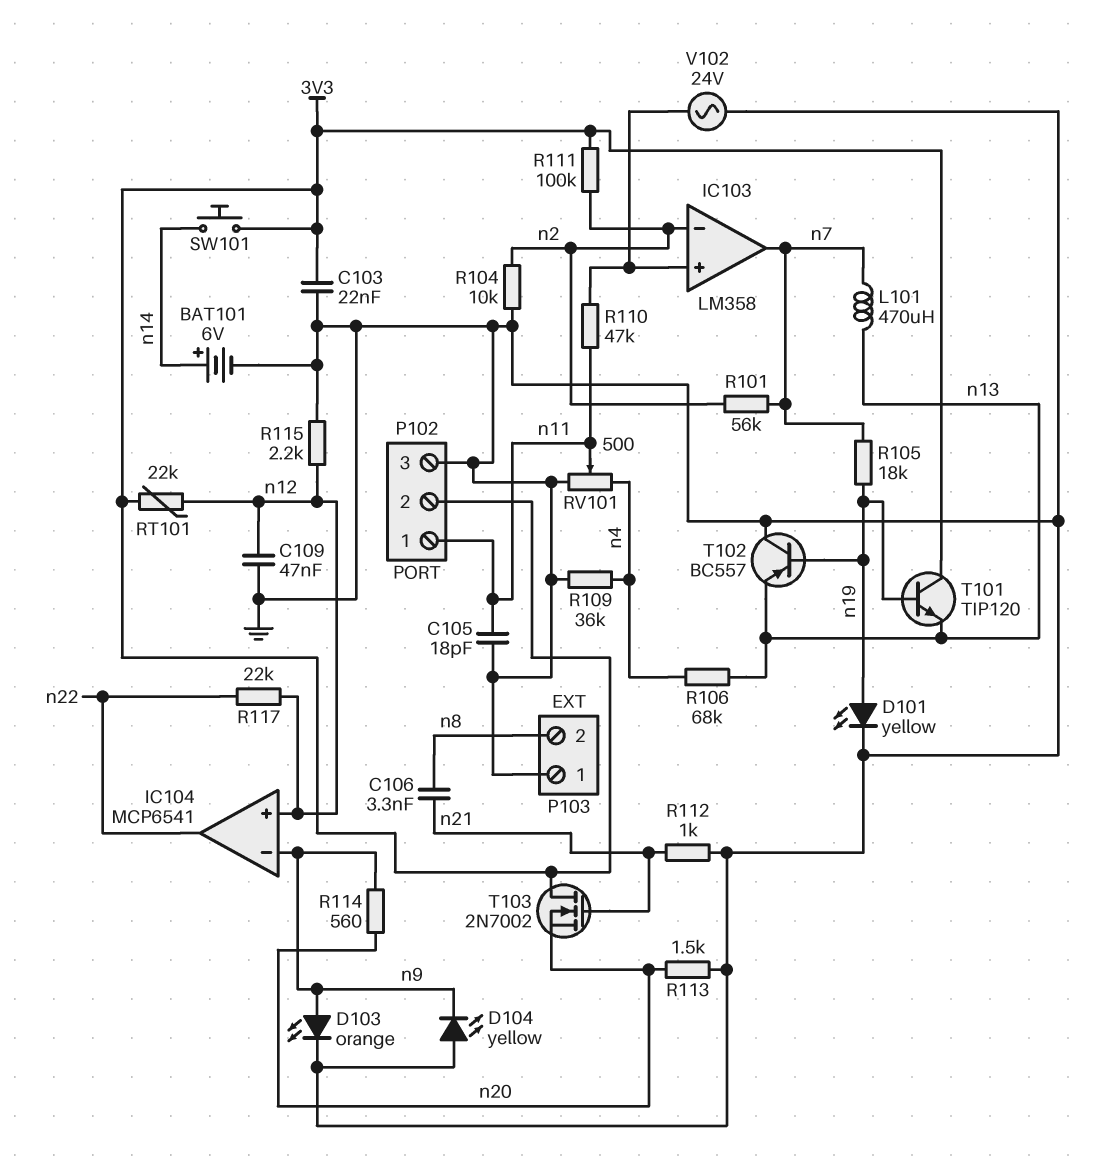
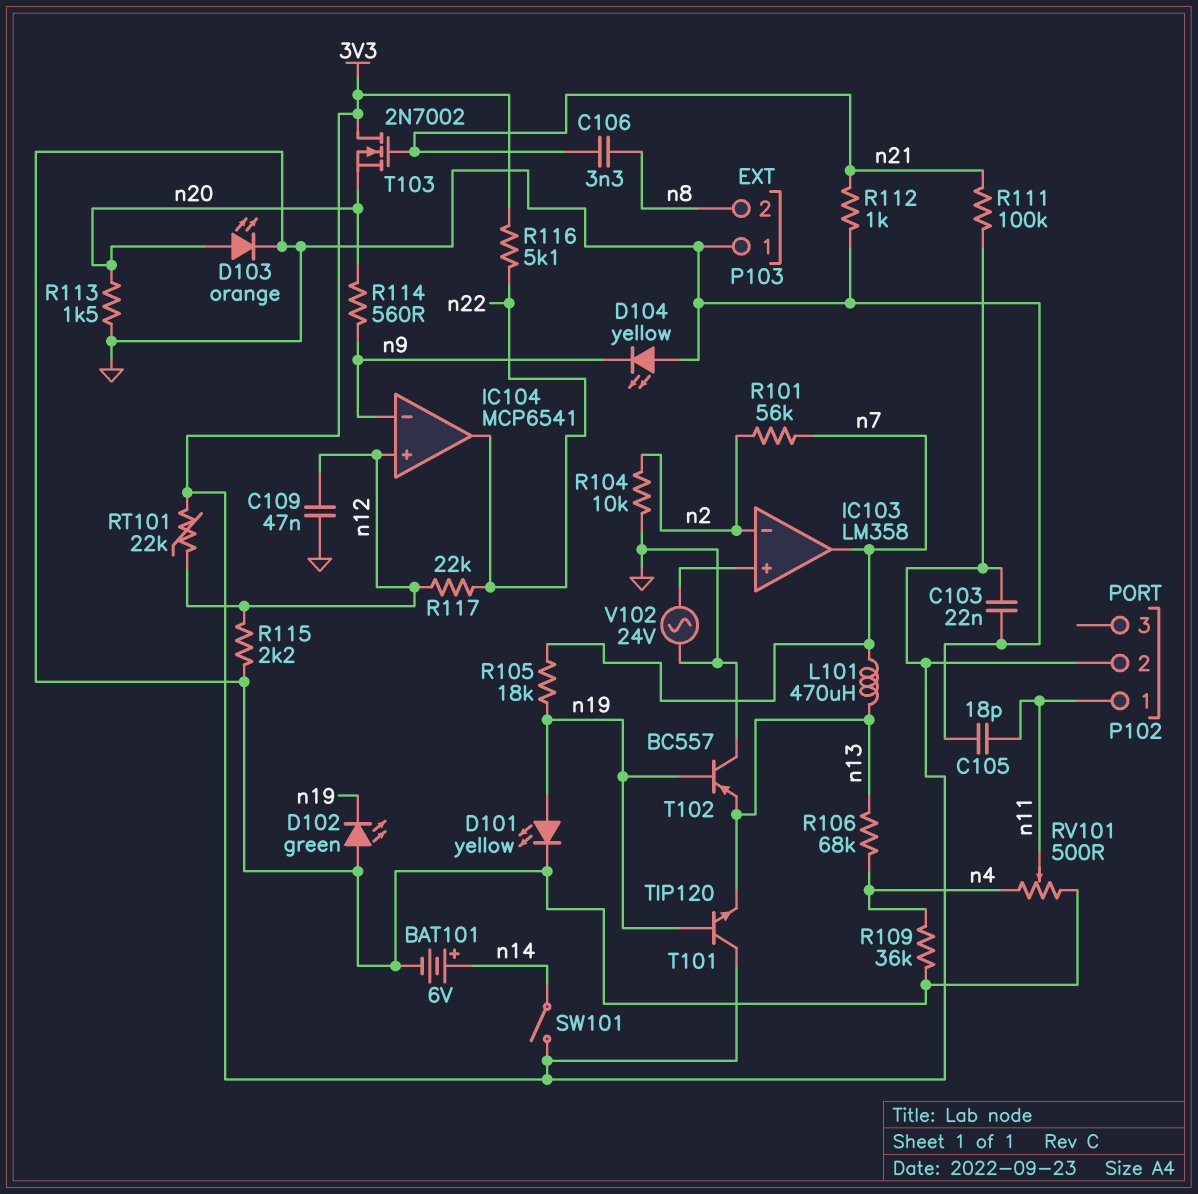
D102: none -> LED green (A GND, K n19)
D103: LED orange (A n9, K GND) -> LED orange (A n20, K GND)
P102 pin 3: GND -> none
R110: 47k (IC103/in+, n11) -> none
R111: 100k (3V3, n2) -> 100k (3V3, n21)
R116: none -> 5.1k (3V3, n22)
SW101: button (3V3, n14) -> switch (3V3, n14)

